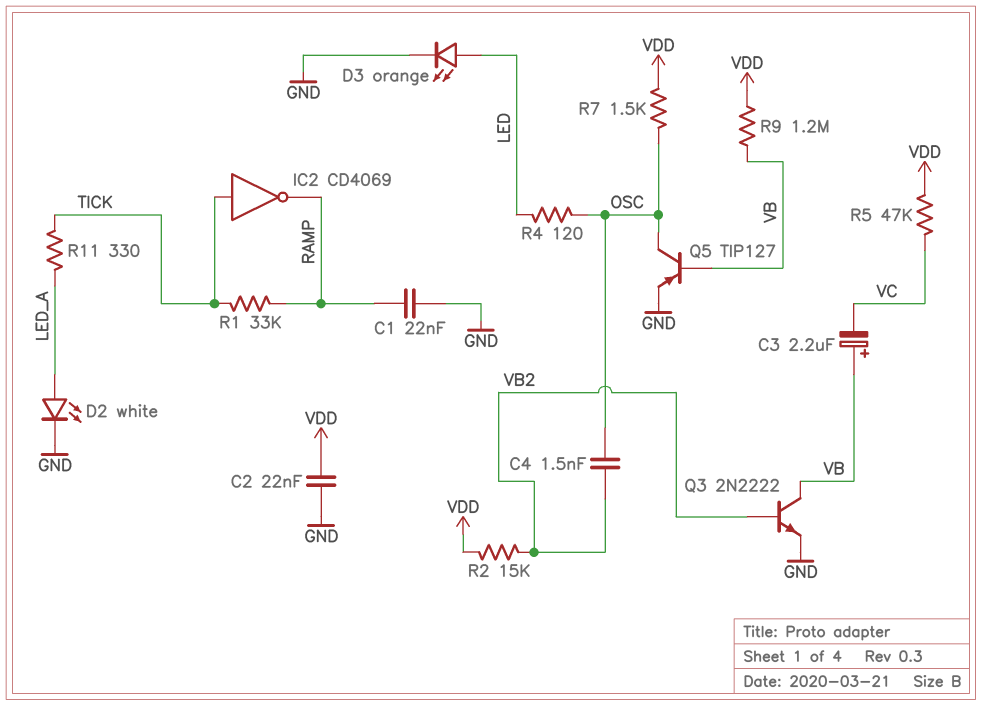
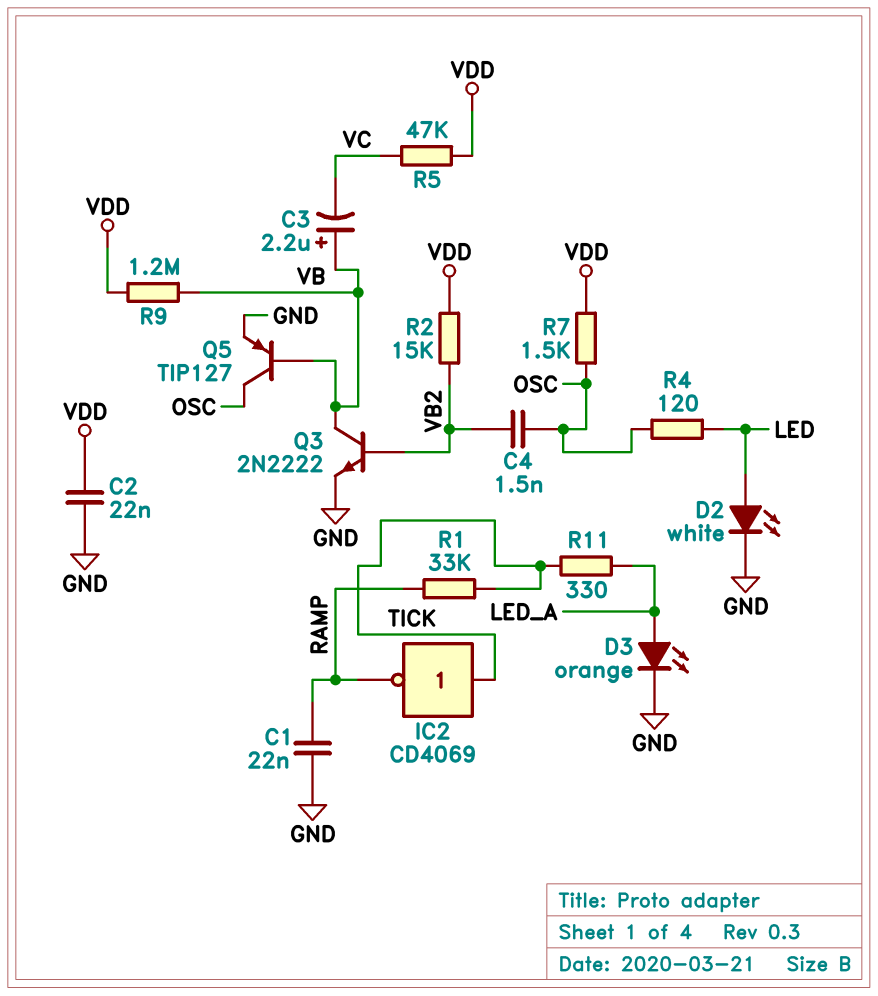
D2: LED white (A LED_A, K GND) -> LED white (A LED, K GND)
D3: LED orange (A LED, K GND) -> LED orange (A LED_A, K GND)

